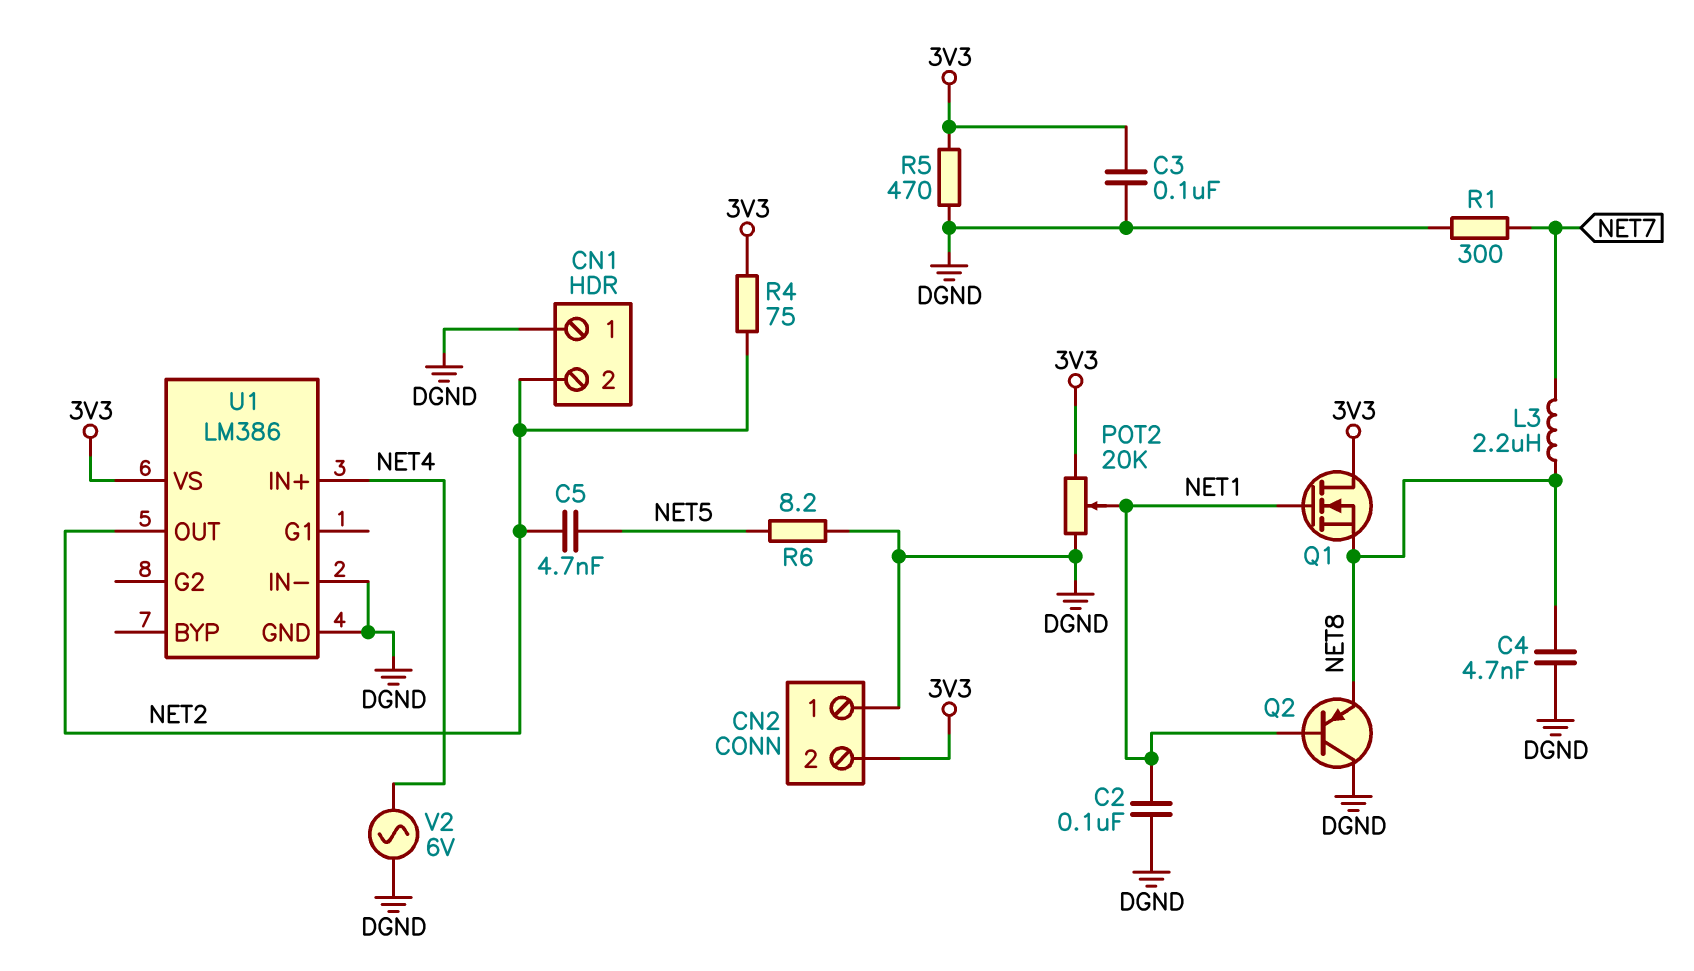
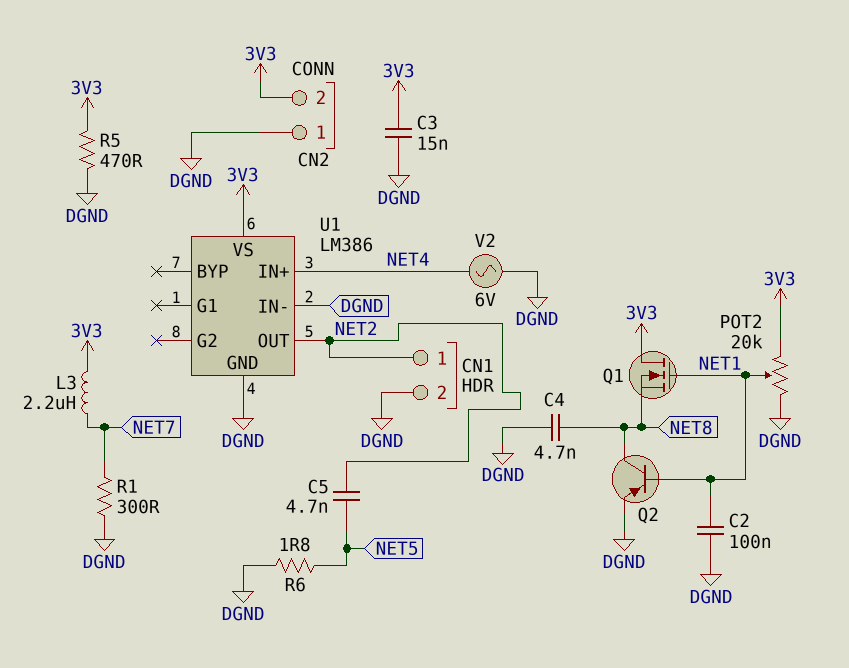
C3: 100nF (3V3, DGND) -> 15nF (3V3, DGND)
CN1 pin 1: DGND -> NET2
CN1 pin 2: NET2 -> DGND
L3: 2.2uH (NET7, NET8) -> 2.2uH (3V3, NET7)
Q2: PNP (B NET1, C DGND, E NET8) -> PNP (B NET1, C NET8, E DGND)
R4: 75 (3V3, NET2) -> none
R6: 8.2 (DGND, NET5) -> 1.8 (DGND, NET5)

